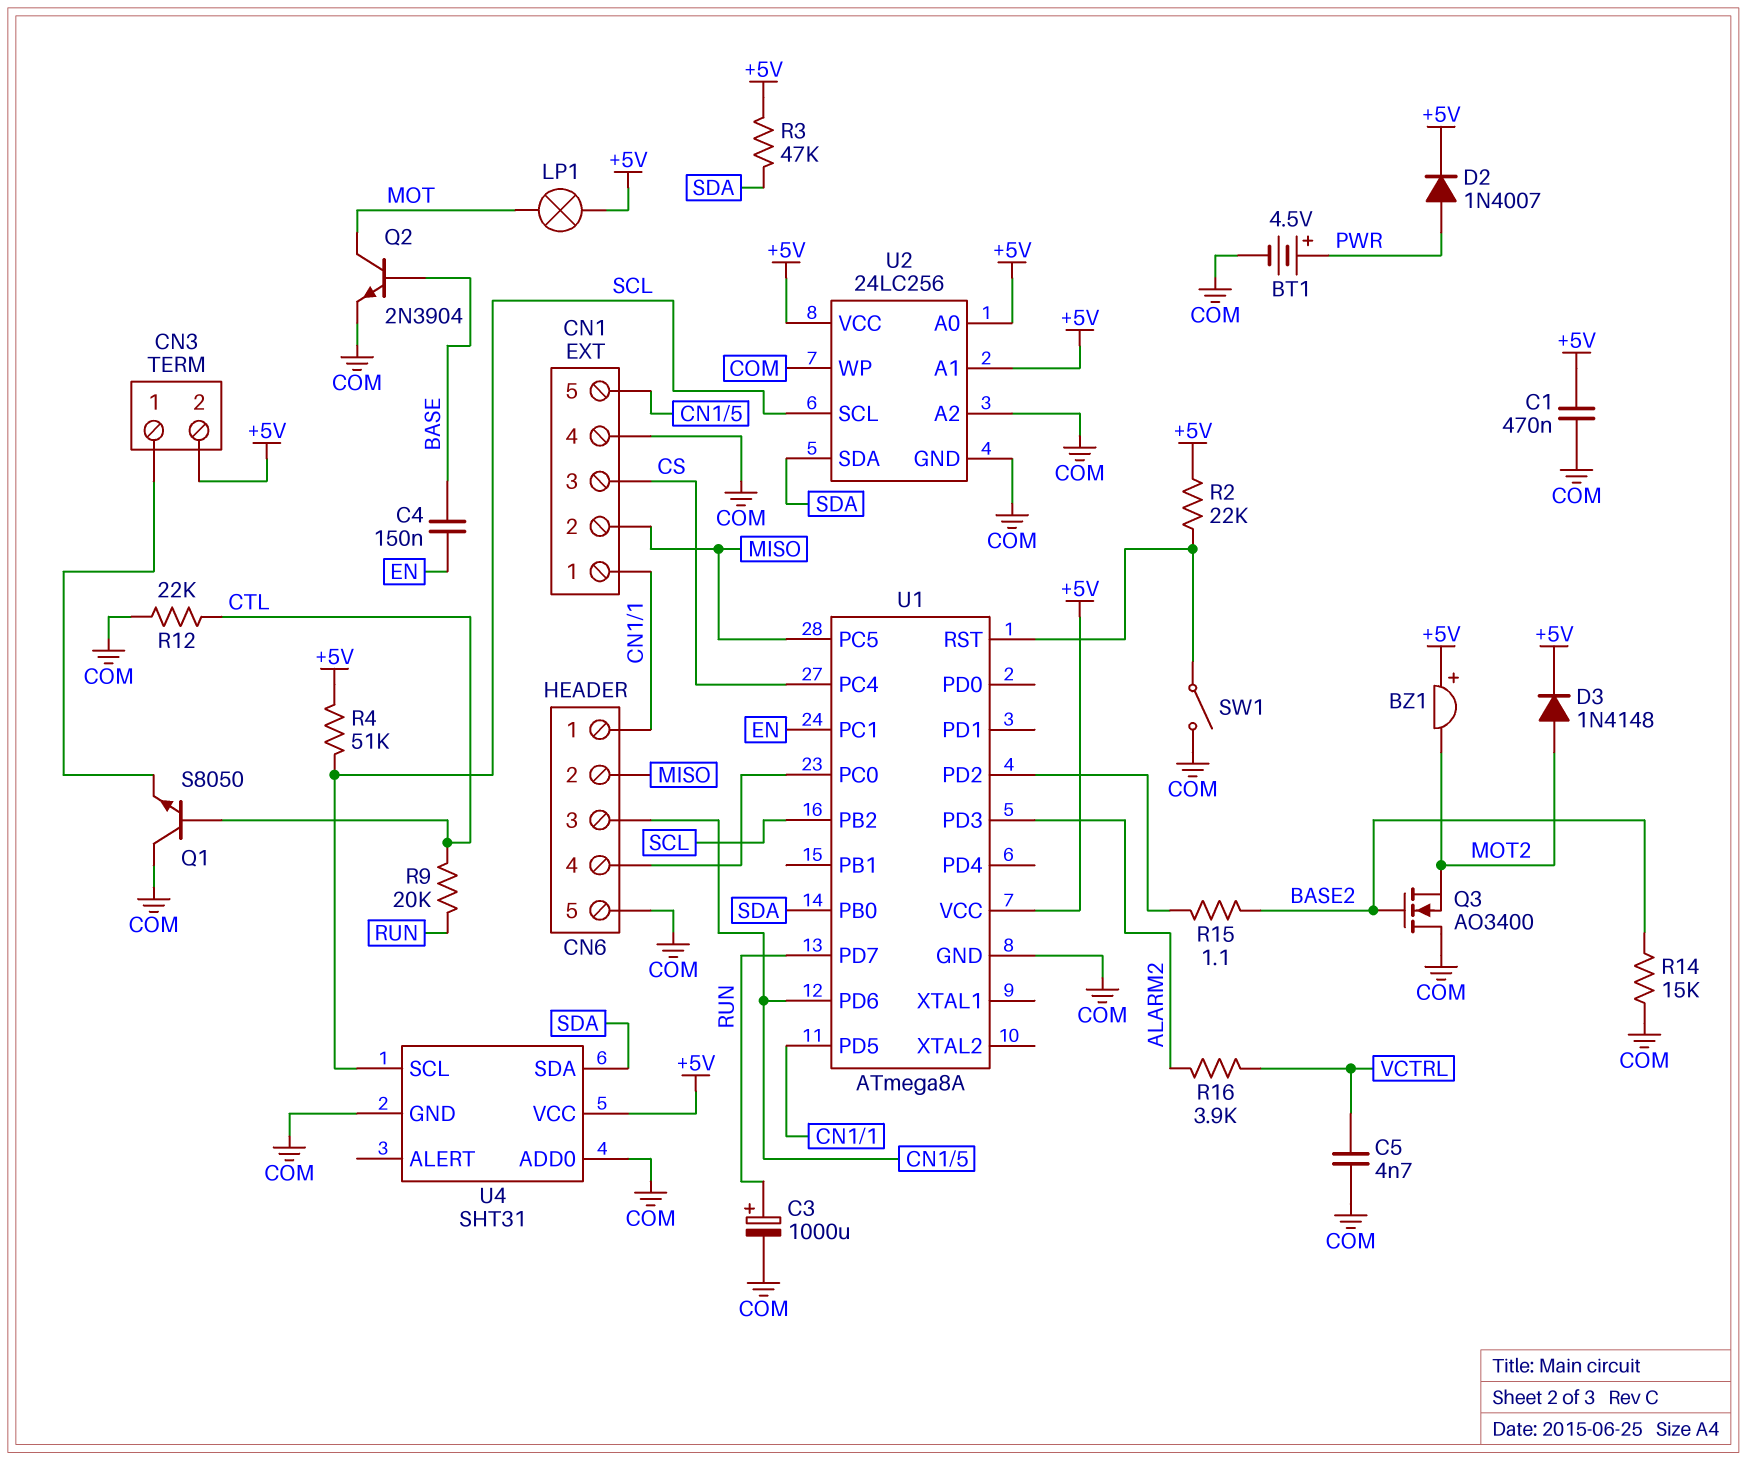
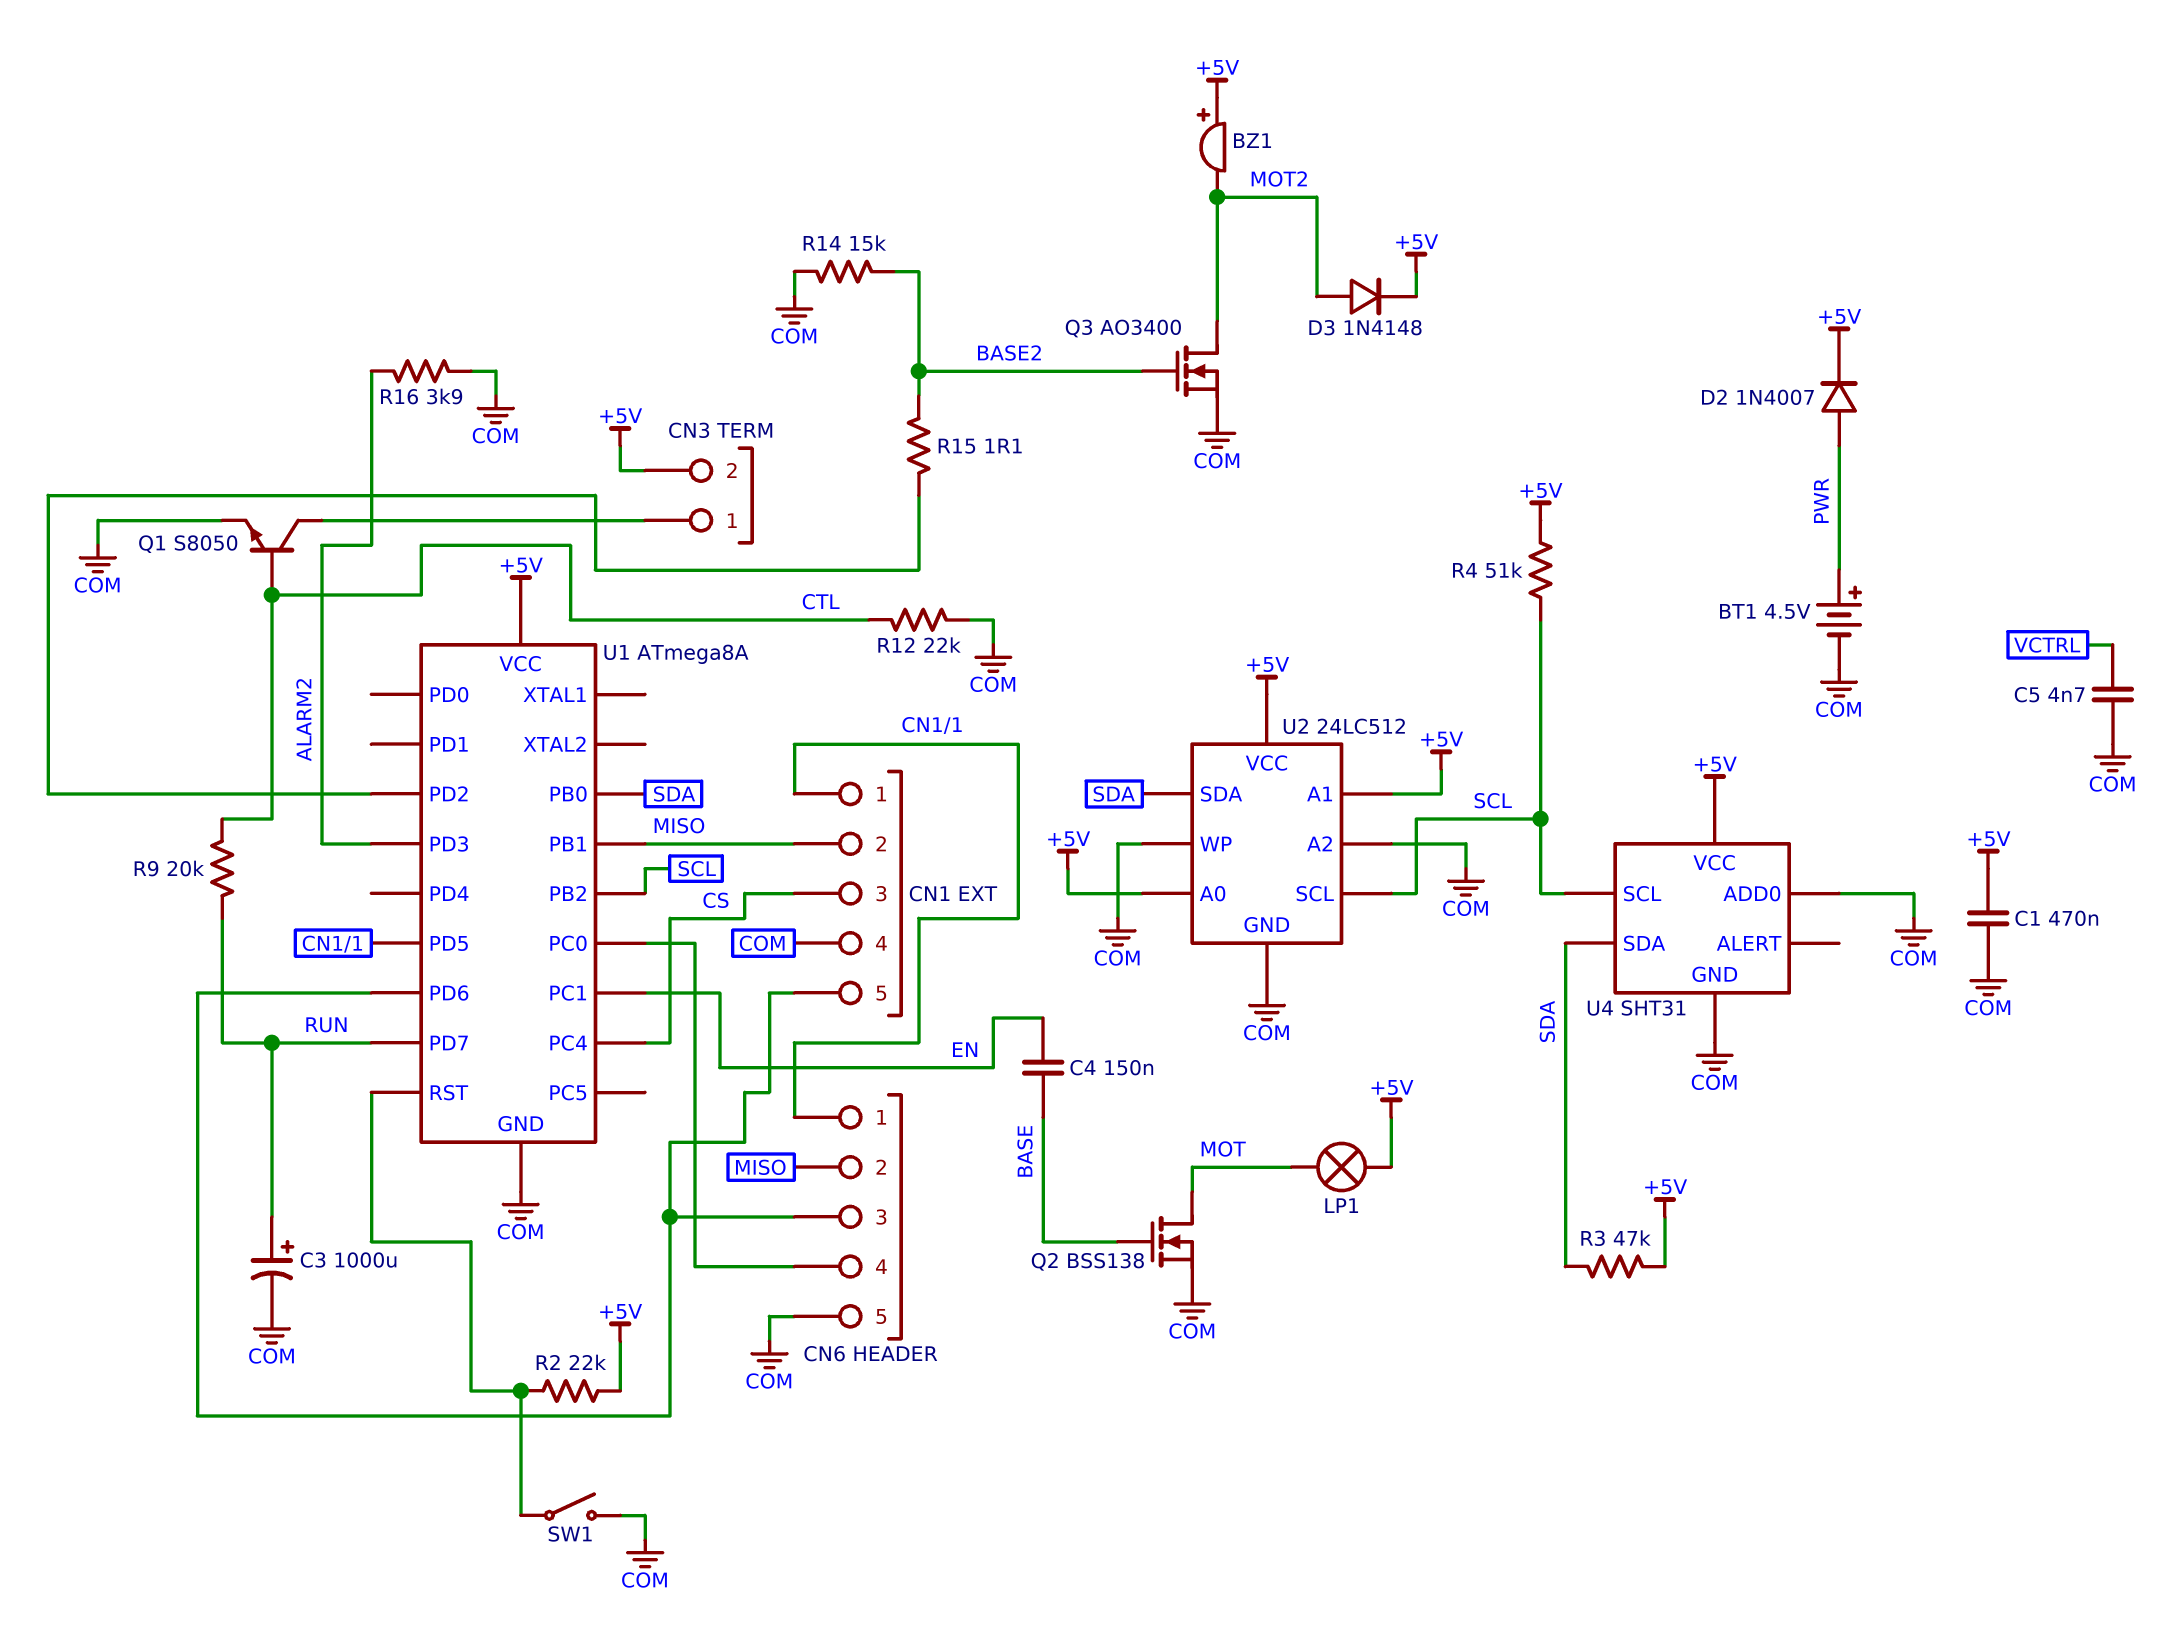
Q1: NPN S8050 (B CTL, C COM, E CN3/1) -> NPN S8050 (B CTL, C CN3/1, E COM)
Q2: NPN 2N3904 (B BASE, C MOT, E COM) -> NMOS BSS138 (G BASE, D MOT, S COM)
Q3: NMOS AO3400 (G BASE2, D COM, S MOT2) -> NMOS AO3400 (G BASE2, D MOT2, S COM)
R16: 3.9k (ALARM2, VCTRL) -> 3.9k (ALARM2, COM)
U1 pin PB1: none -> MISO
U1 pin PC5: MISO -> none
U2: 24LC256 -> 24LC512

